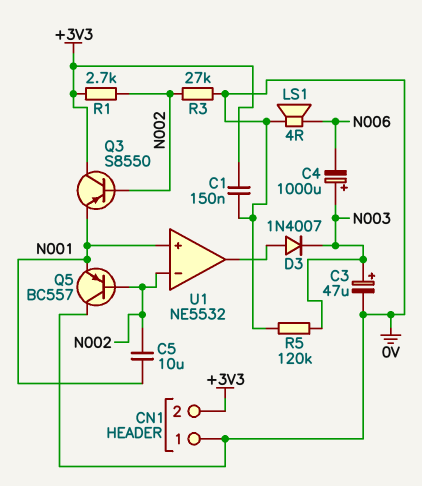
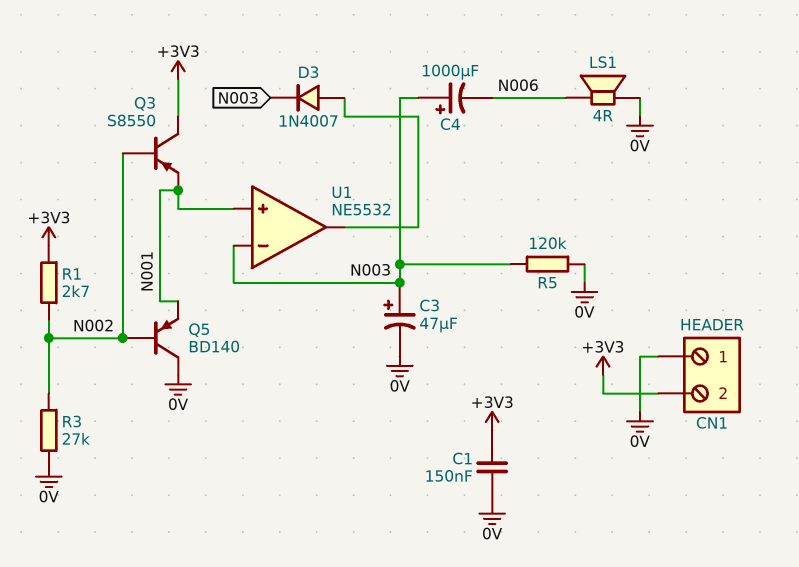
C5: 10uF (N001, N002) -> none
Q5: PNP BC557 (B N002, C 0V, E N001) -> PNP BD140 (B N002, C 0V, E N001)
U1 pin in-: N002 -> N003

